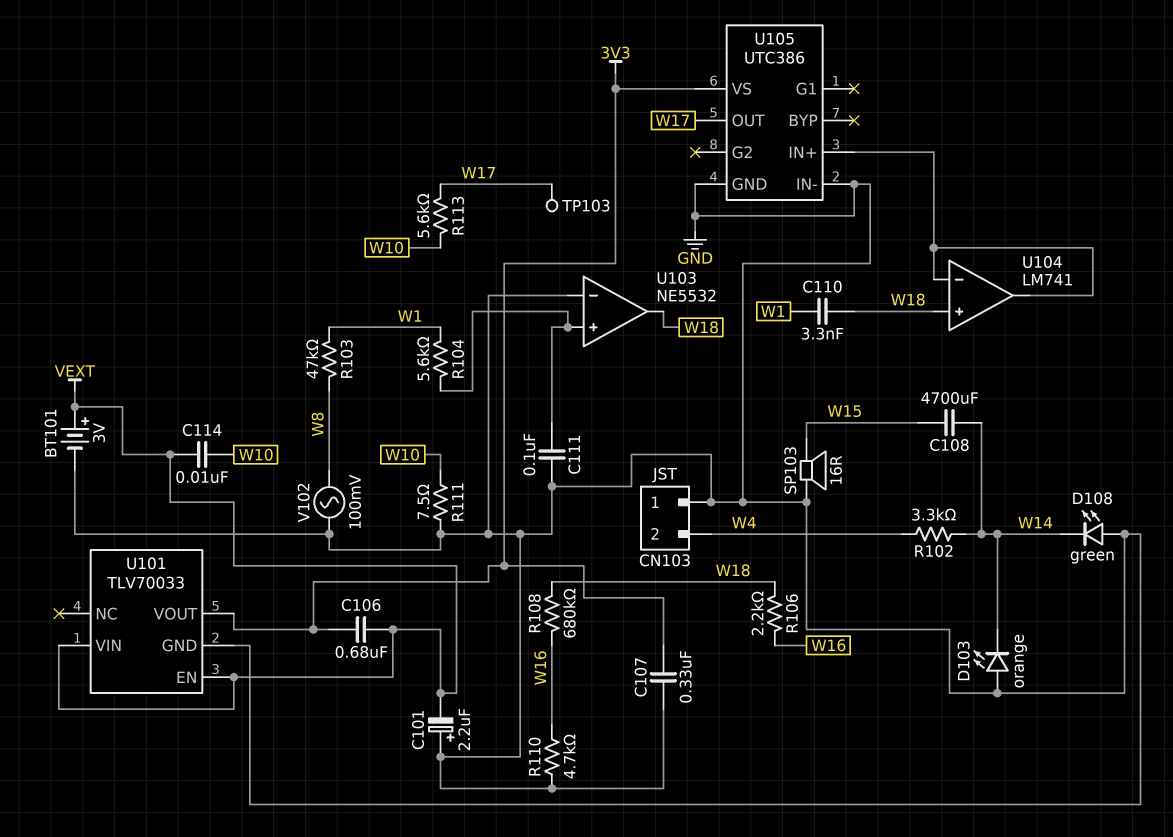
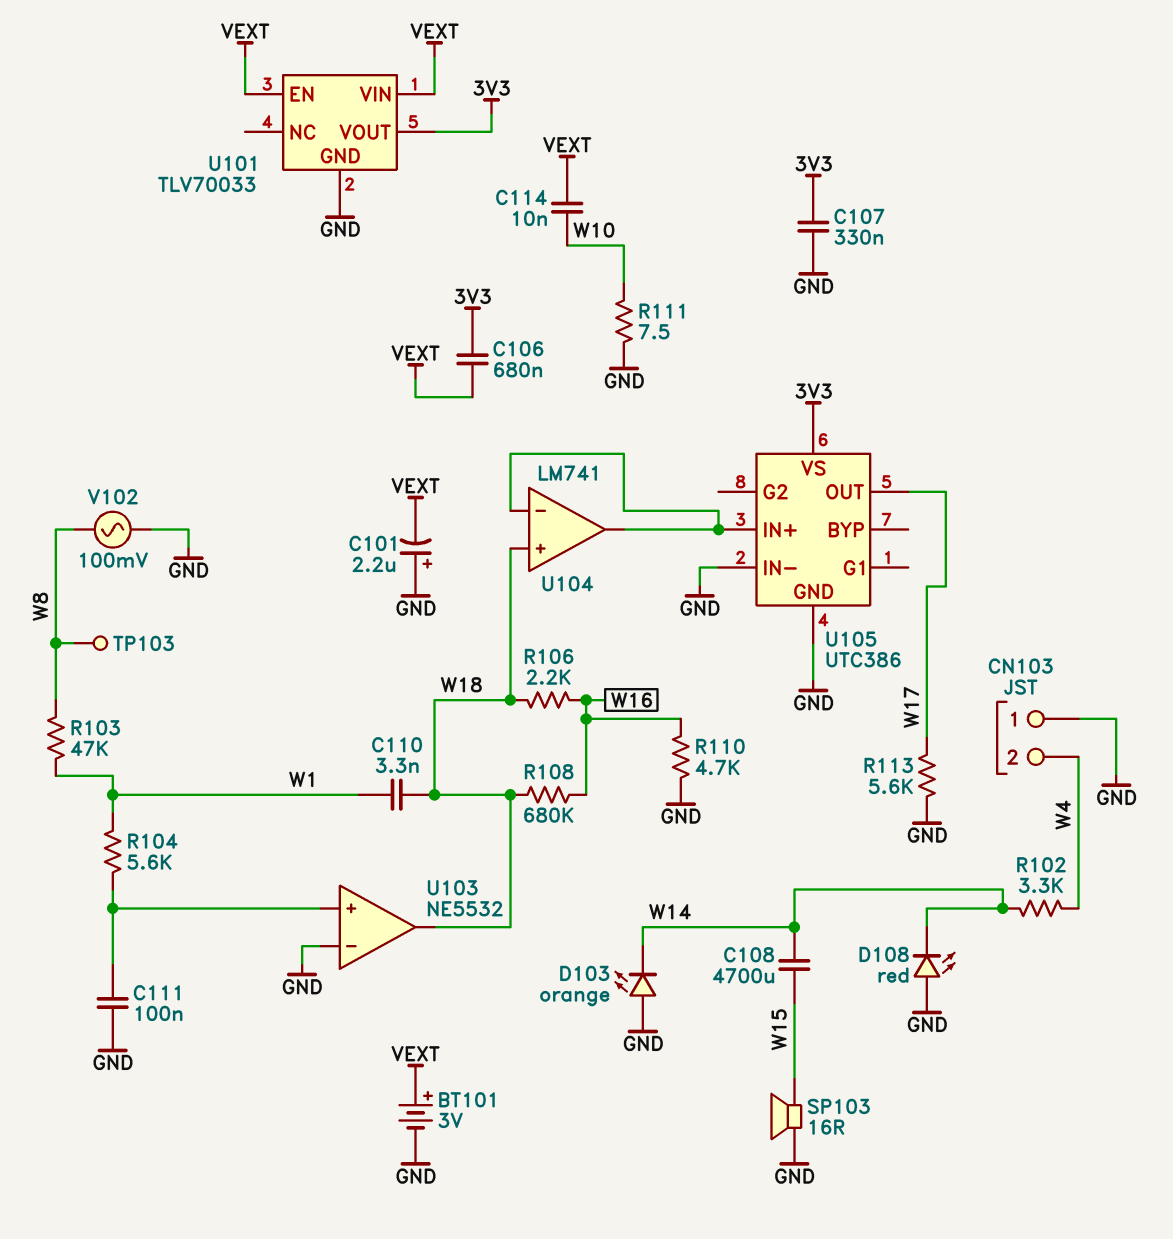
D108: LED green (A GND, K W14) -> LED red (A GND, K W14)
R113: 5.6k (W10, W17) -> 5.6k (GND, W17)
TP103: test point (W17) -> test point (W8)

